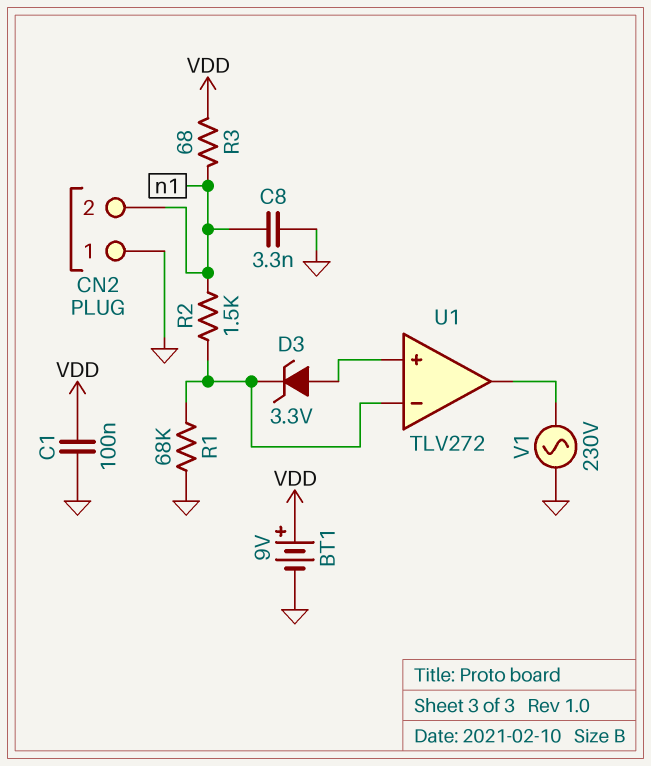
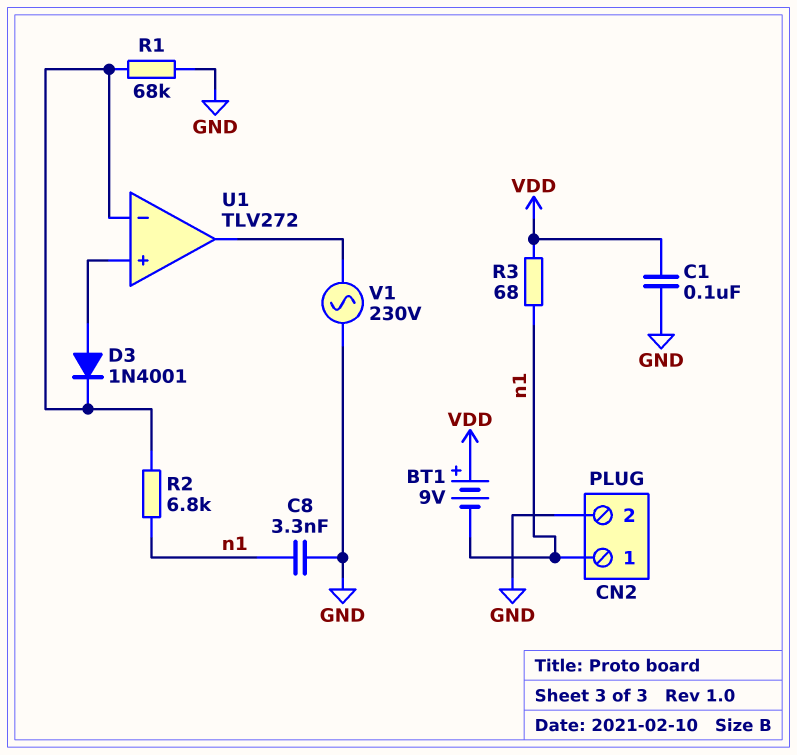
BT1: 9V (plus VDD, minus GND) -> 9V (plus VDD, minus n1)
CN2 pin 1: GND -> n1
CN2 pin 2: n1 -> GND
D3: zener 3.3V (A U1/in+, K U1/in-) -> diode 1N4001 (A U1/in+, K U1/in-)
R2: 1.5k (U1/in-, n1) -> 6.8k (U1/in-, n1)

